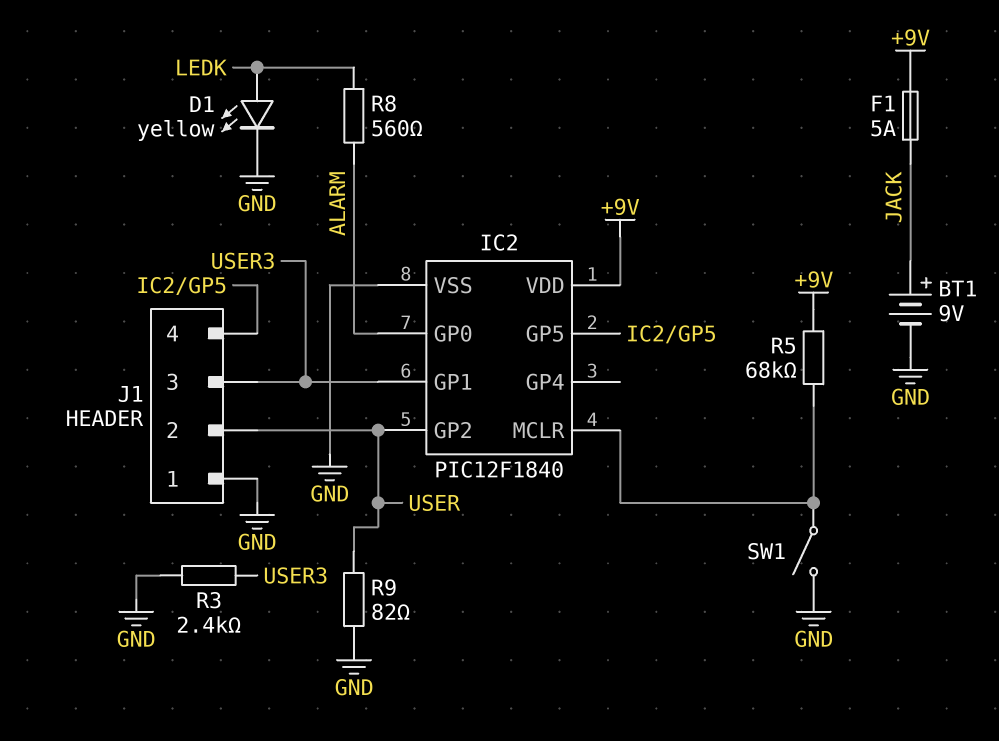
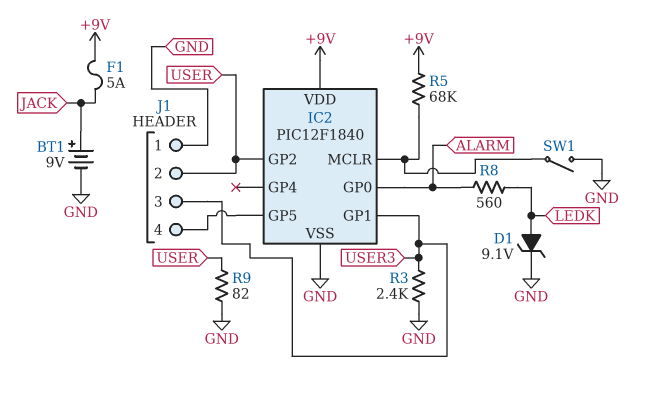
D1: LED yellow (A LEDK, K GND) -> zener 9.1V (A LEDK, K GND)

